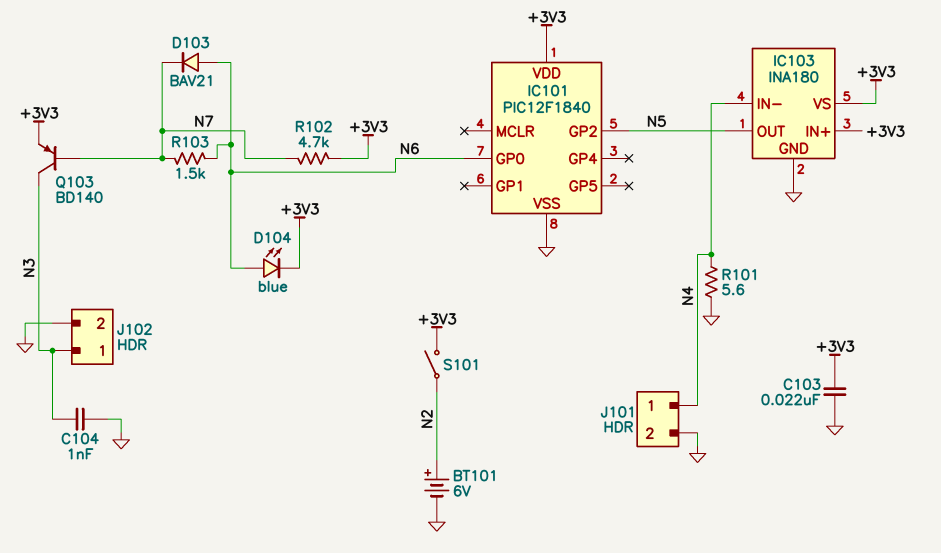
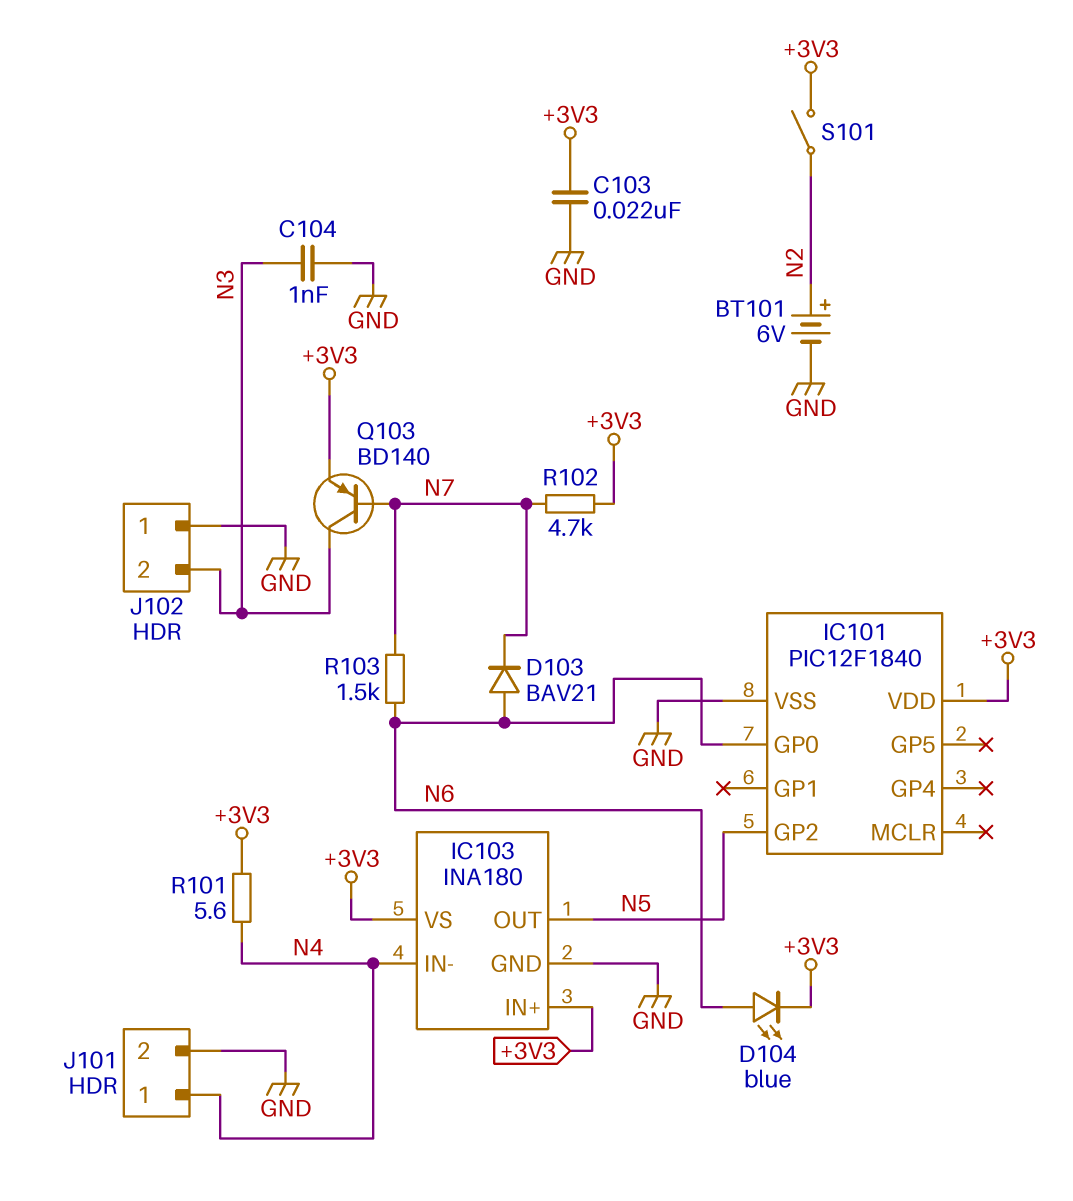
J102 pin 1: N3 -> GND
J102 pin 2: GND -> N3
R101: 5.6 (GND, N4) -> 5.6 (+3V3, N4)

